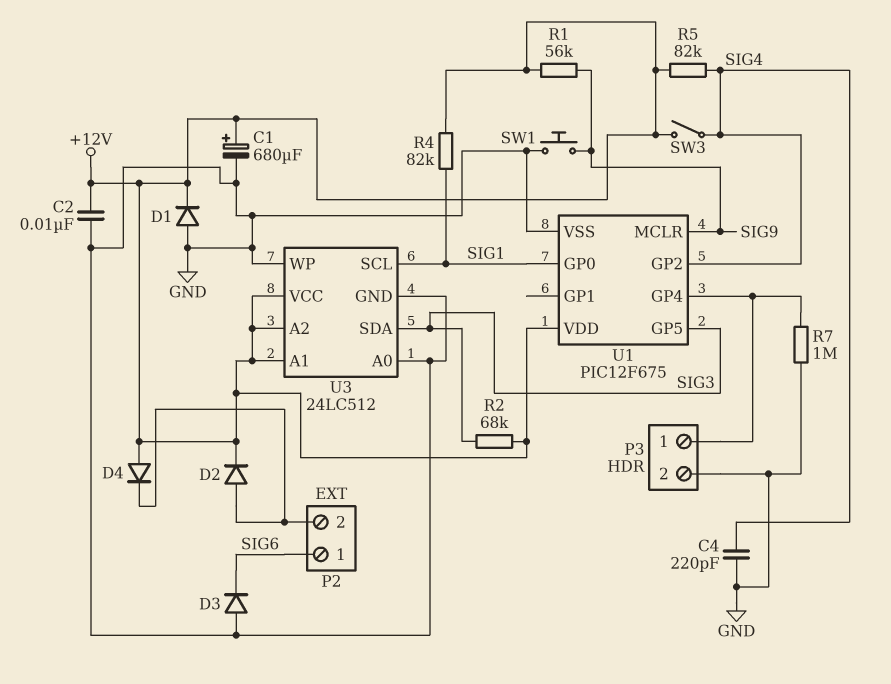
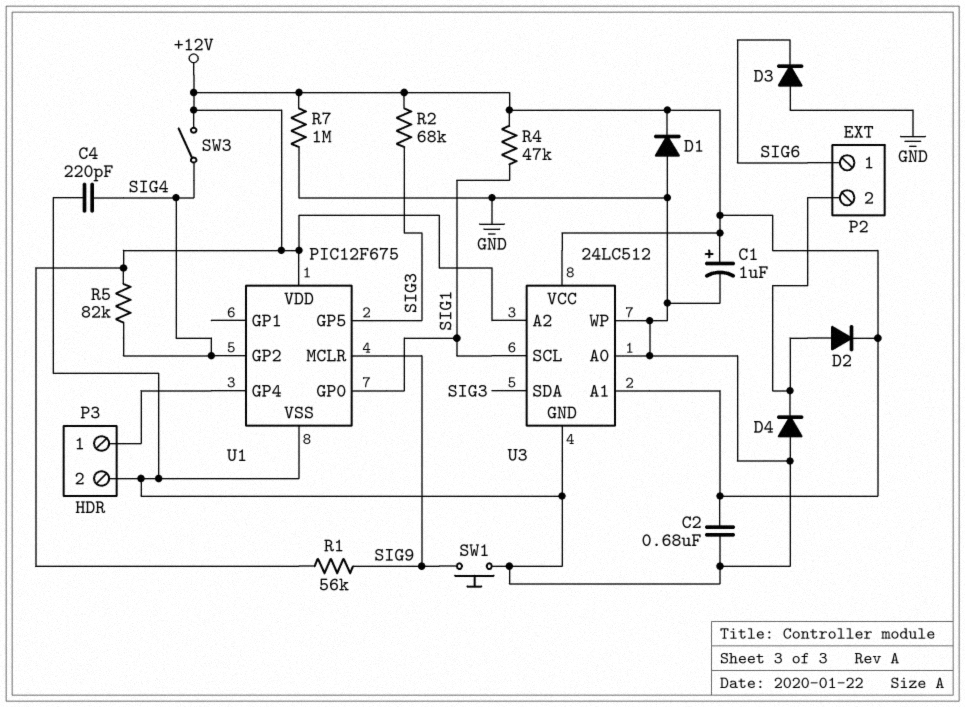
C1: 680uF (plus +12V, minus GND) -> 1uF (plus +12V, minus GND)
C2: 10nF (+12V, GND) -> 680nF (+12V, GND)
D4: diode (A +12V, K P2/2) -> diode (A GND, K P2/2)
R4: 82k (+12V, SIG1) -> 47k (+12V, SIG1)
R7: 1M (GND, P3/1) -> 1M (+12V, GND)

